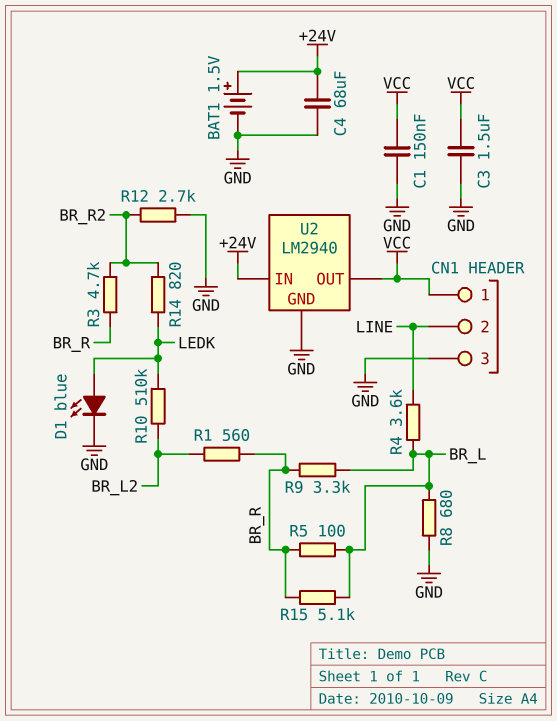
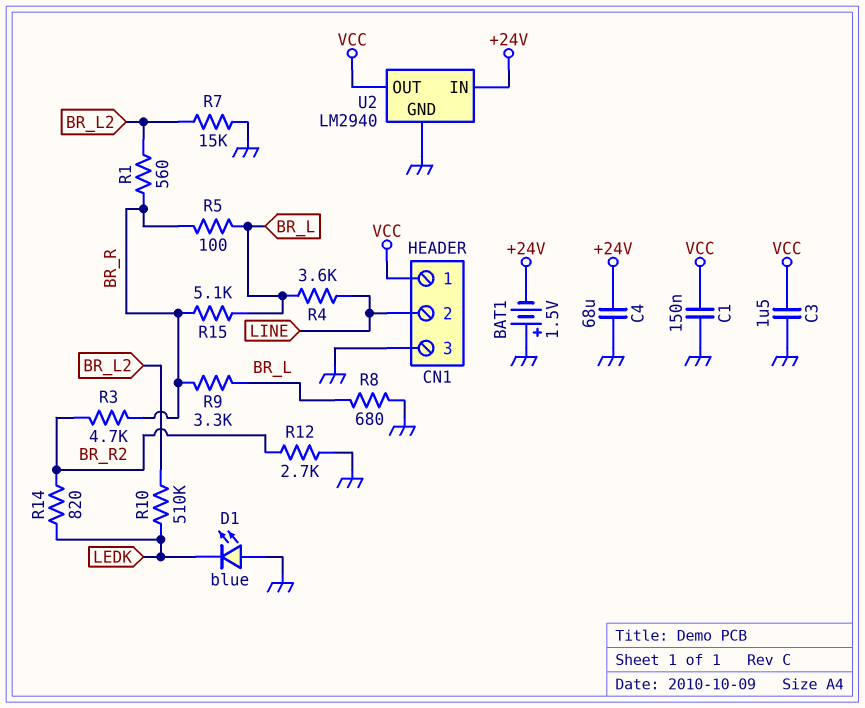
BAT1: 1.5V (plus +24V, minus GND) -> 1.5V (plus GND, minus +24V)
D1: LED blue (A LEDK, K GND) -> LED blue (A GND, K LEDK)
R7: none -> 15k (BR_L2, GND)

